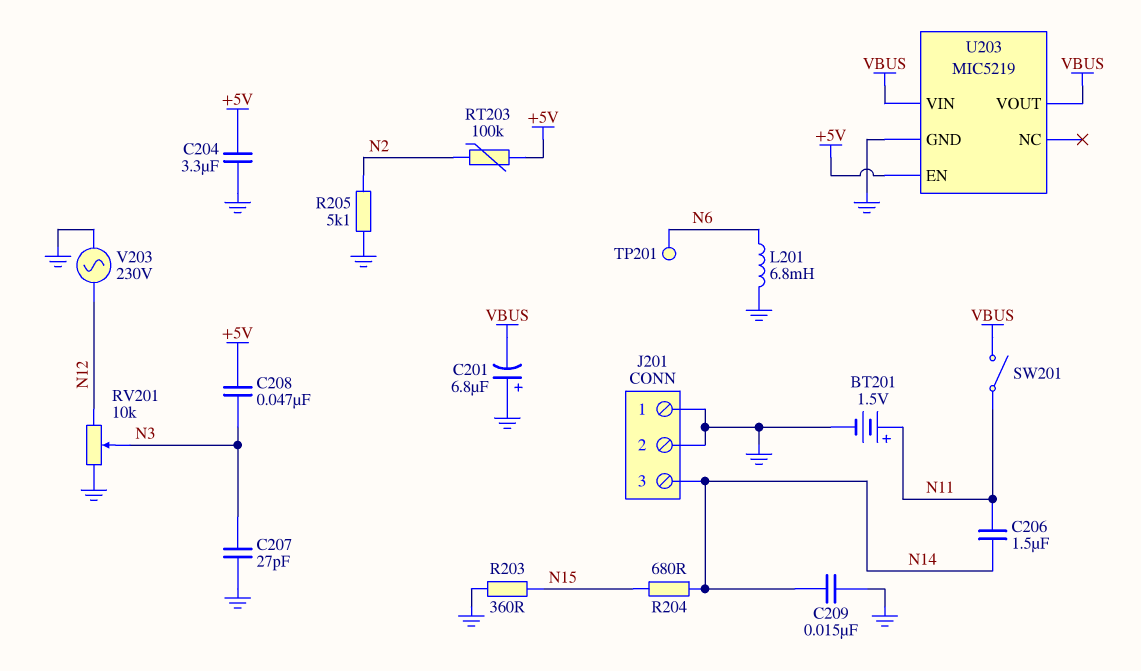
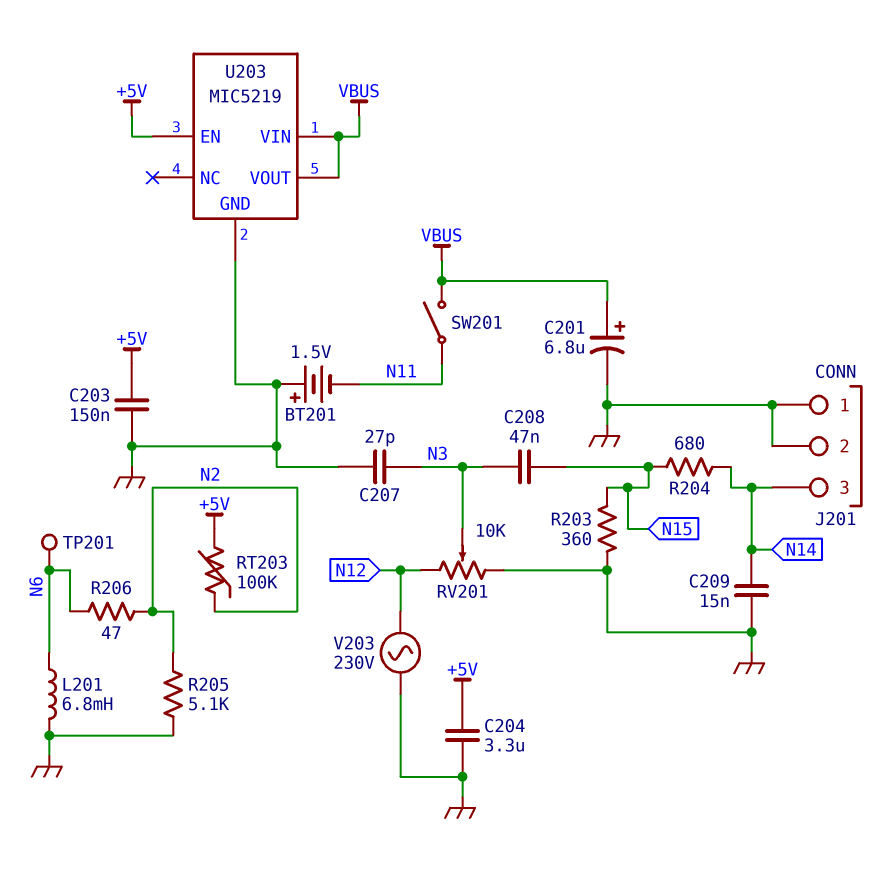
BT201: 1.5V (plus N11, minus GND) -> 1.5V (plus GND, minus N11)
C201: 6.8uF (plus GND, minus VBUS) -> 6.8uF (plus VBUS, minus GND)
C203: none -> 150nF (+5V, GND)
C206: 1.5uF (N11, N14) -> none
C208: 47nF (+5V, N3) -> 47nF (N3, N15)
R206: none -> 47 (N2, N6)

